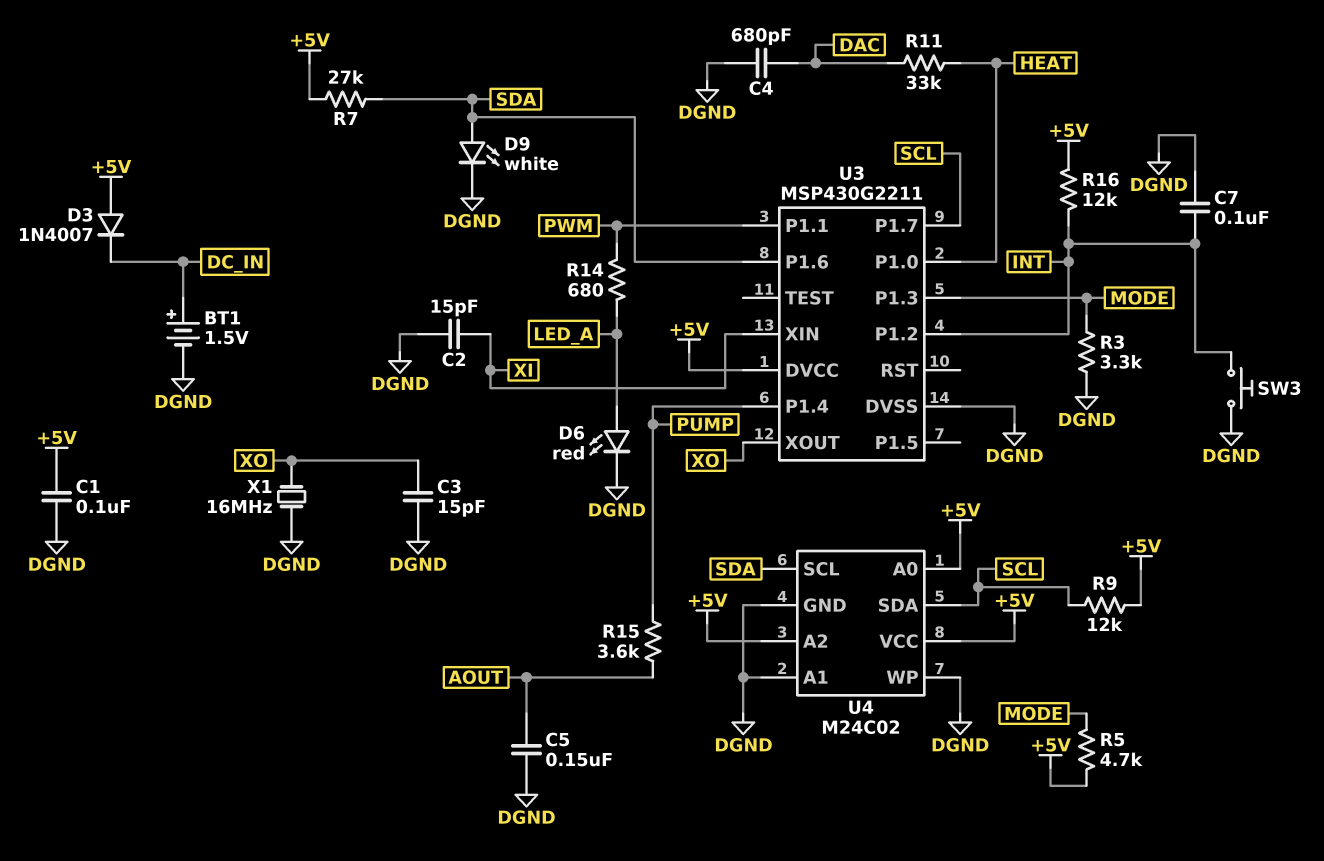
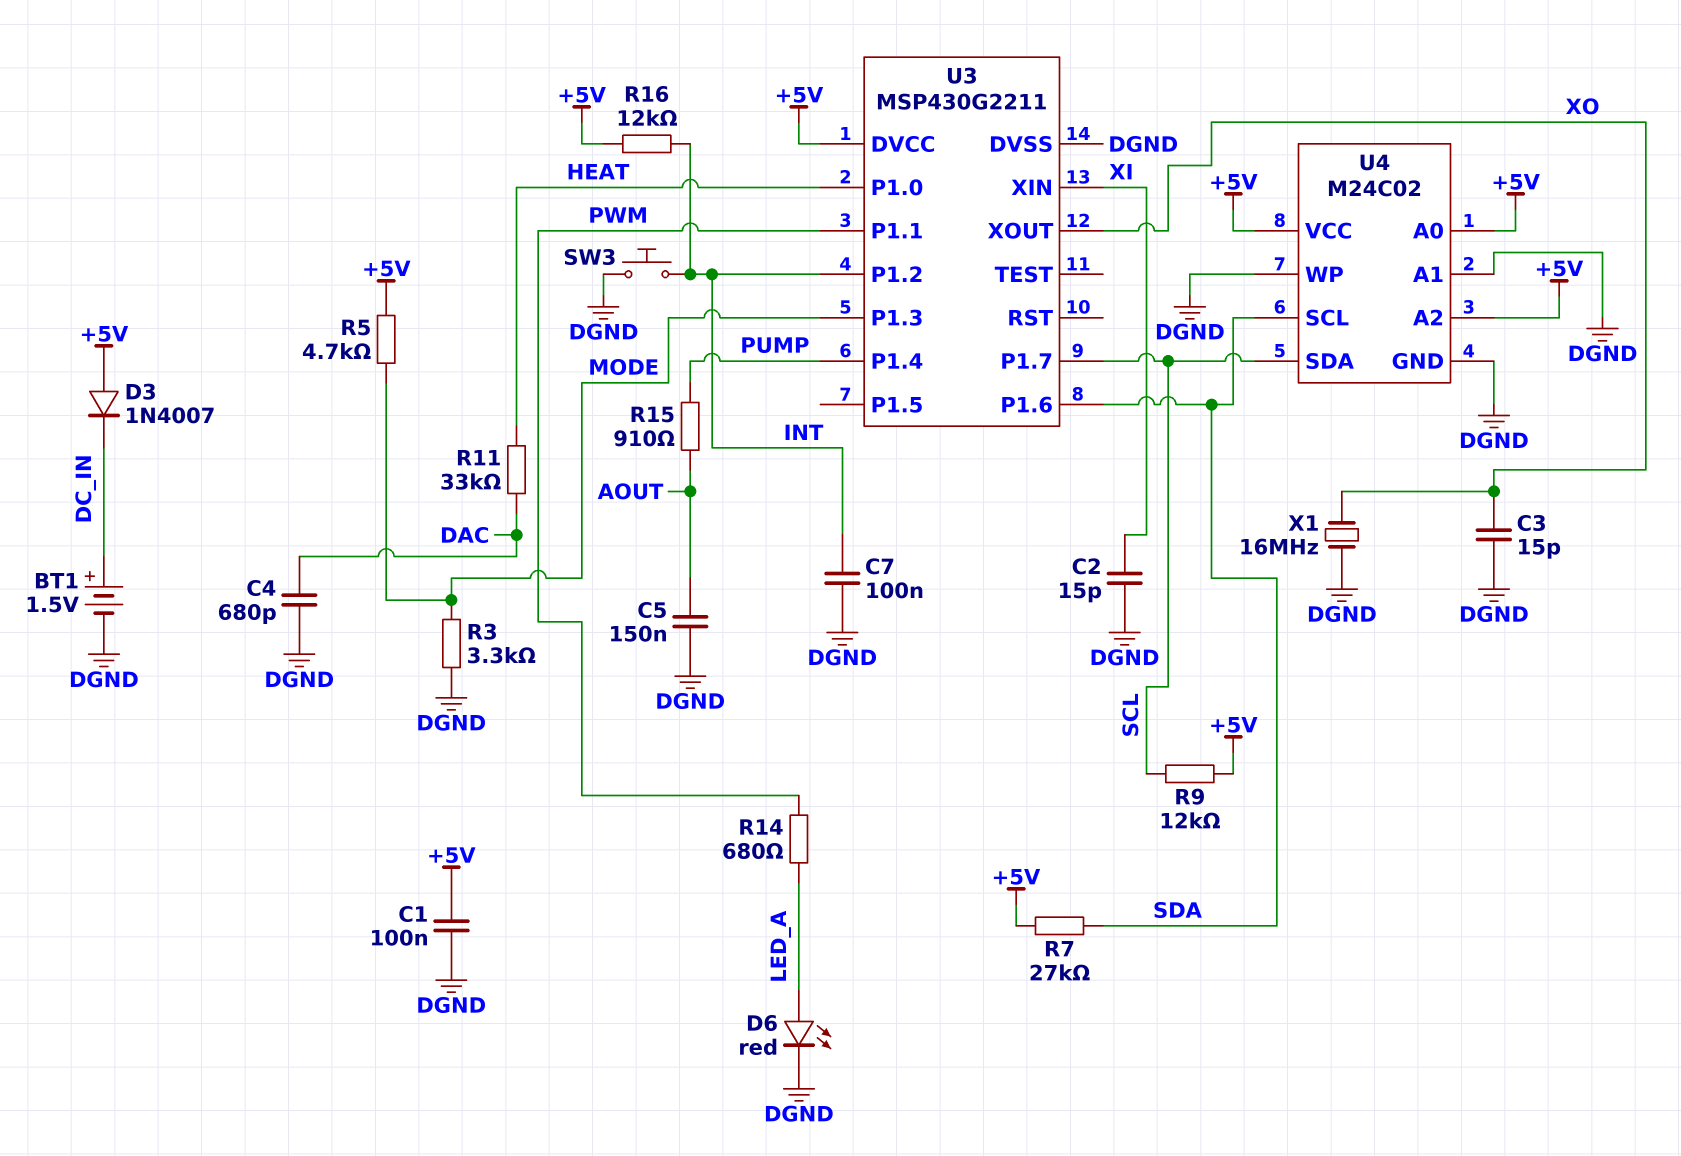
D9: LED white (A SDA, K DGND) -> none
R15: 3.6k (AOUT, PUMP) -> 910 (AOUT, PUMP)

